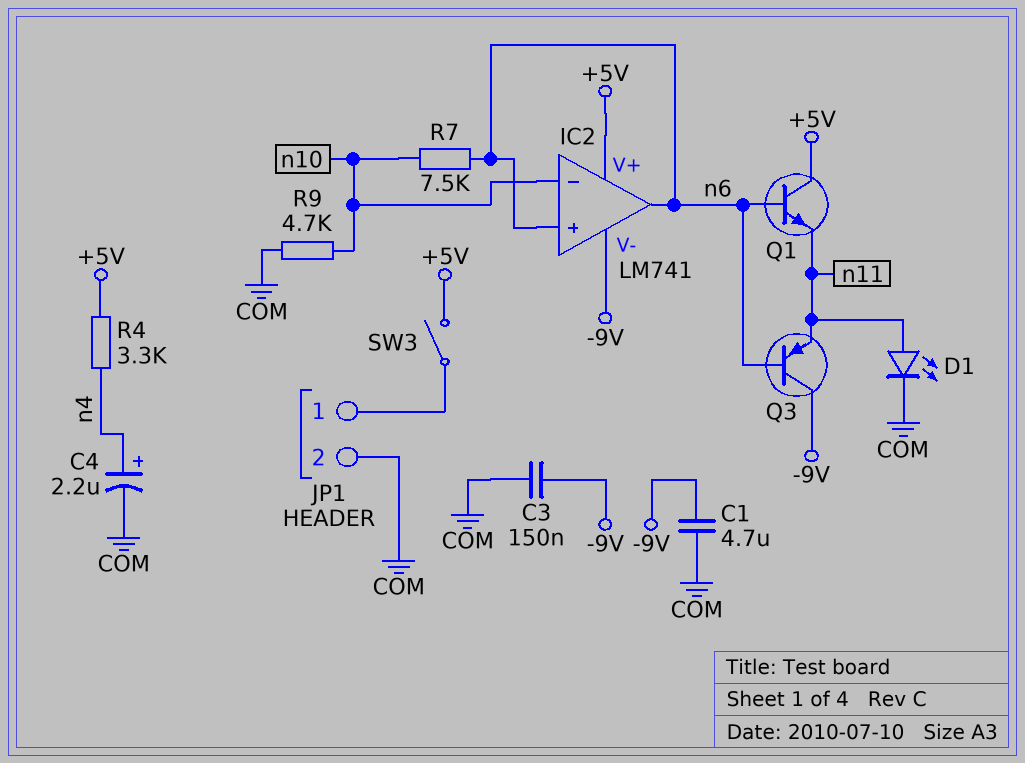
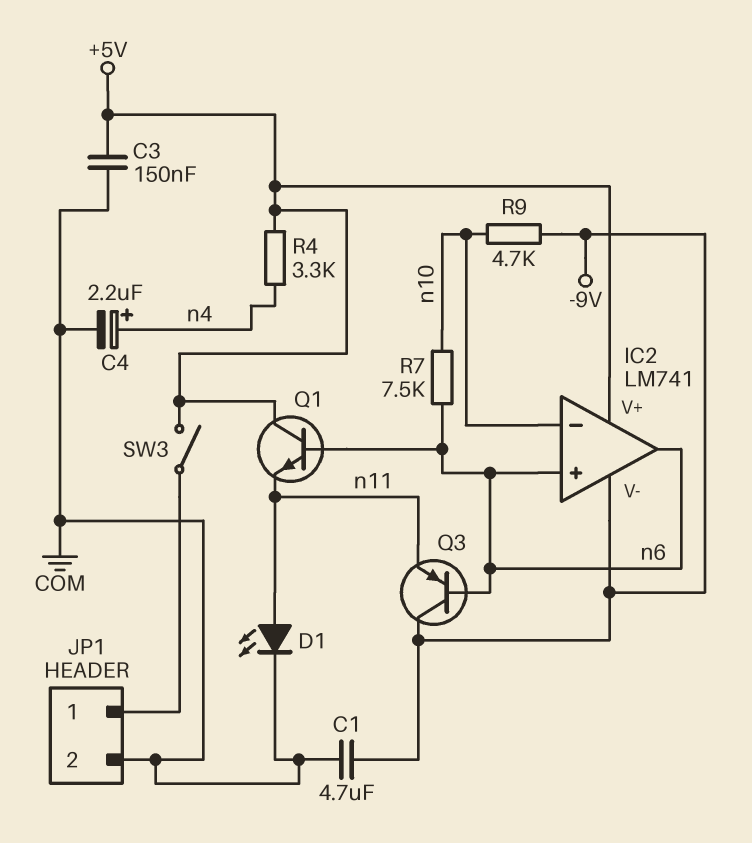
C3: 150nF (-9V, COM) -> 150nF (+5V, COM)
R9: 4.7k (COM, n10) -> 4.7k (-9V, n10)

